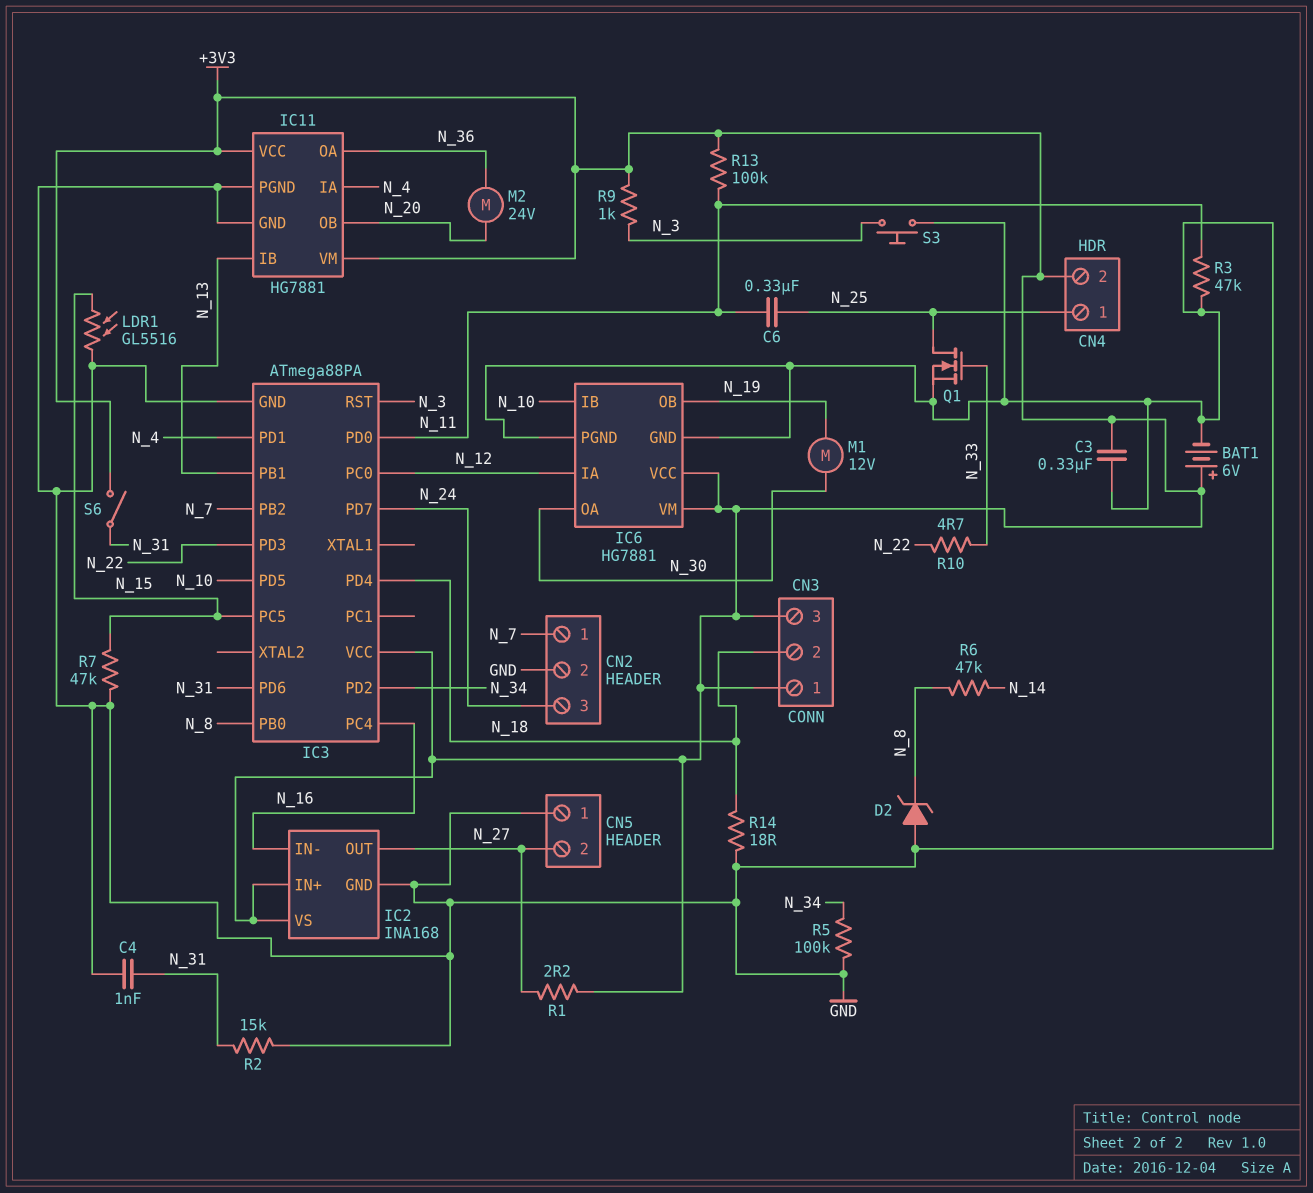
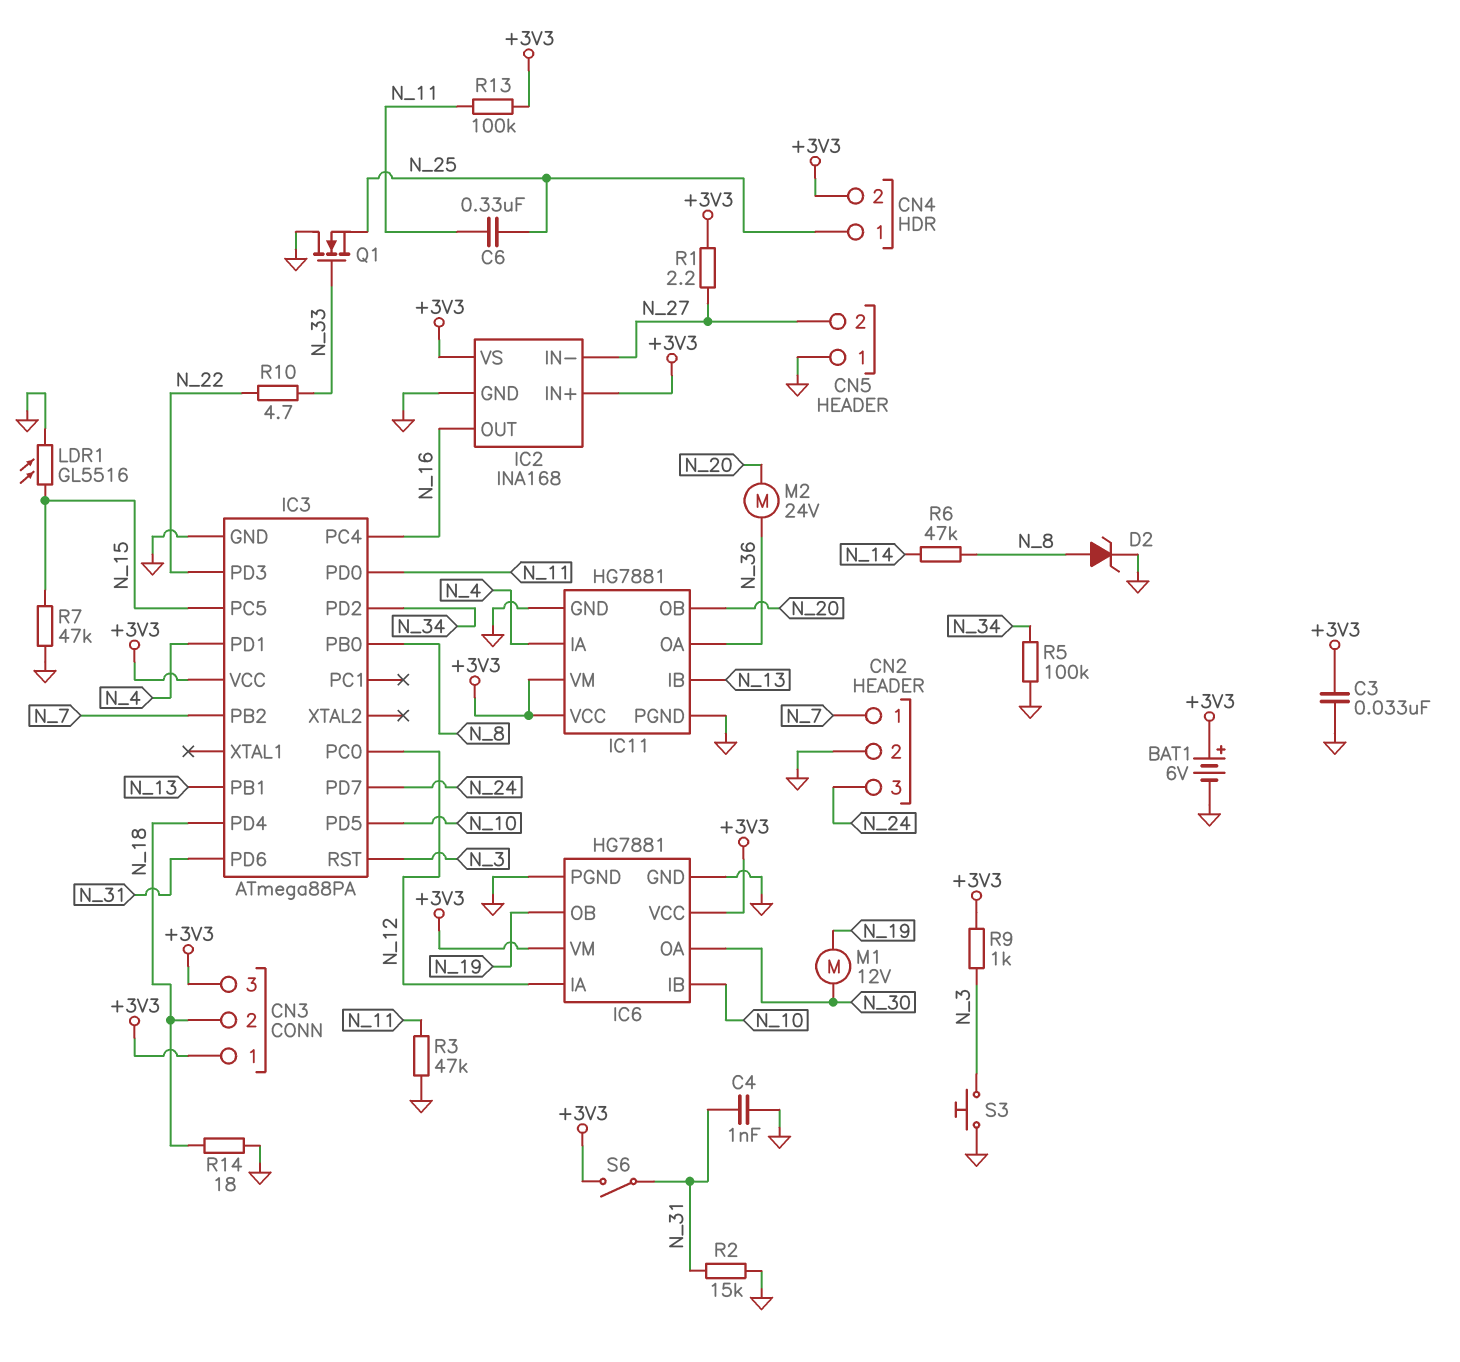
C3: 330nF (+3V3, GND) -> 33nF (+3V3, GND)
D2: zener (A GND, K N_8) -> zener (A N_8, K GND)
IC2 pin IN-: N_16 -> N_27
IC2 pin OUT: N_27 -> N_16
Q1: NMOS (G N_33, D N_25, S GND) -> NMOS (G N_33, D GND, S N_25)

